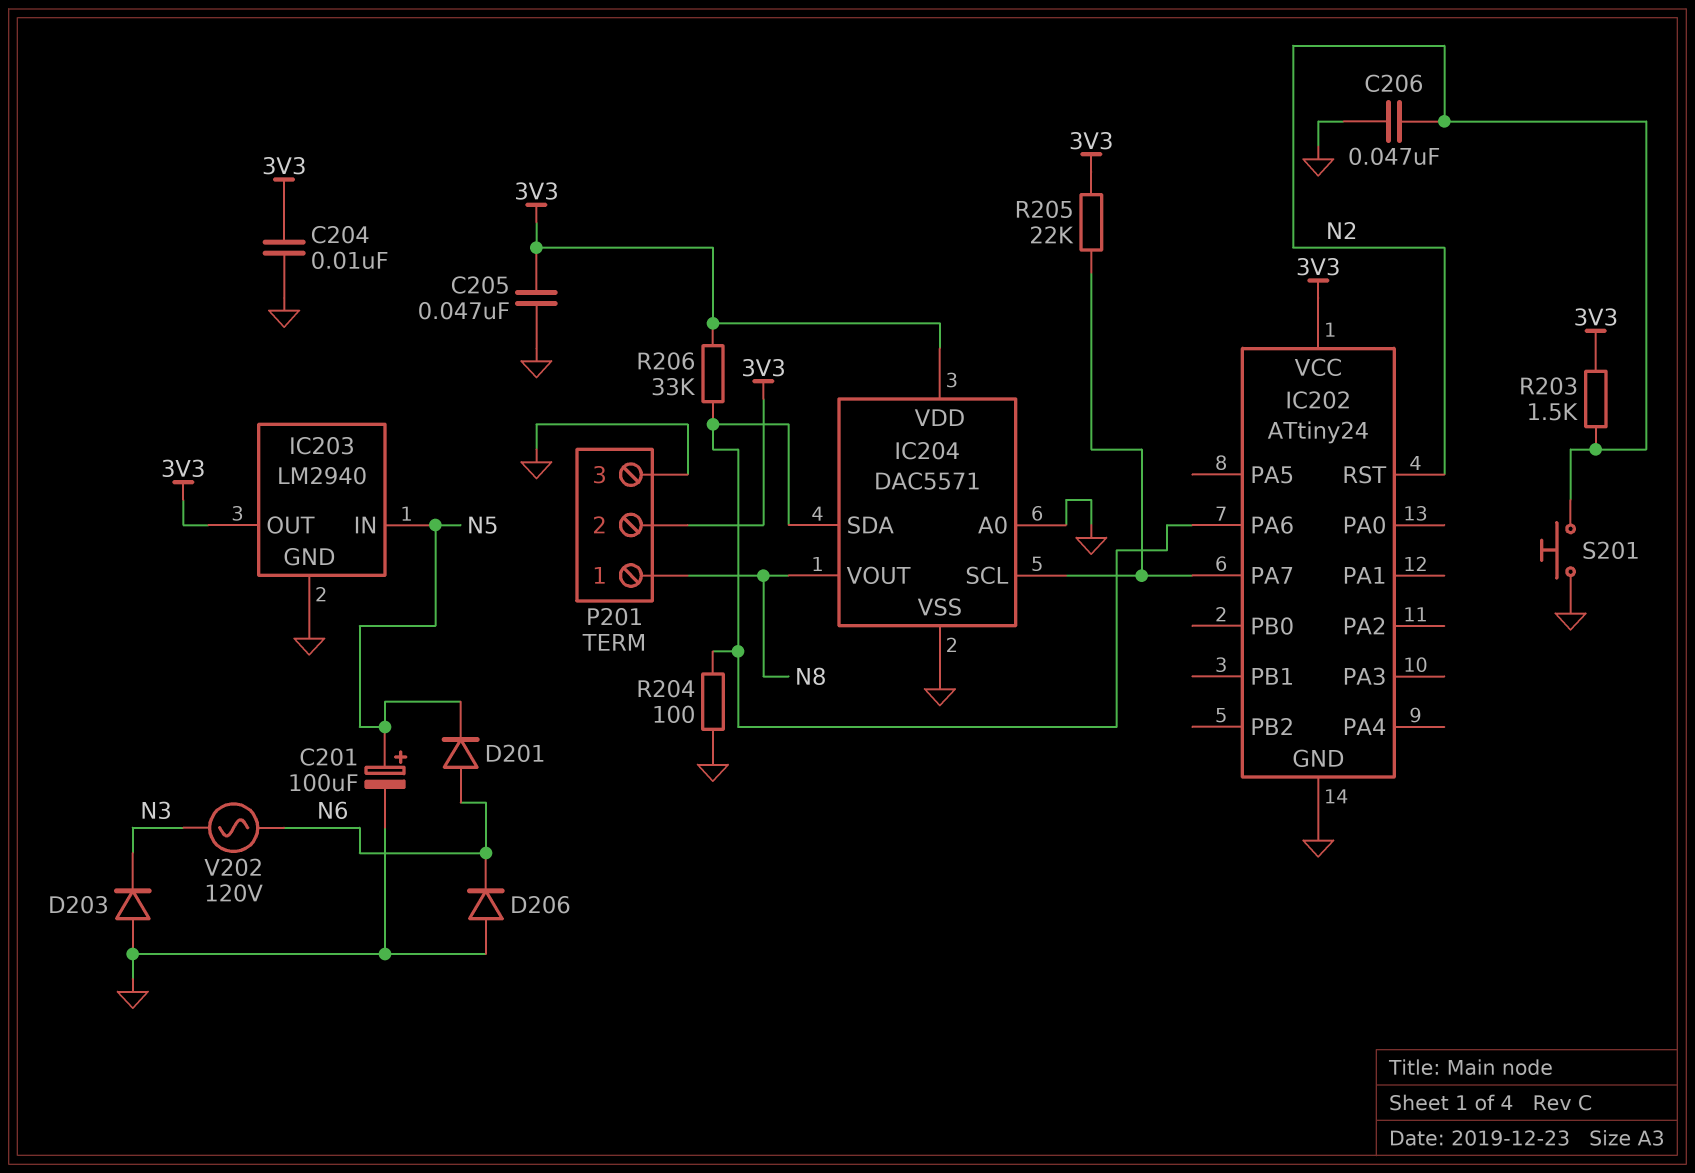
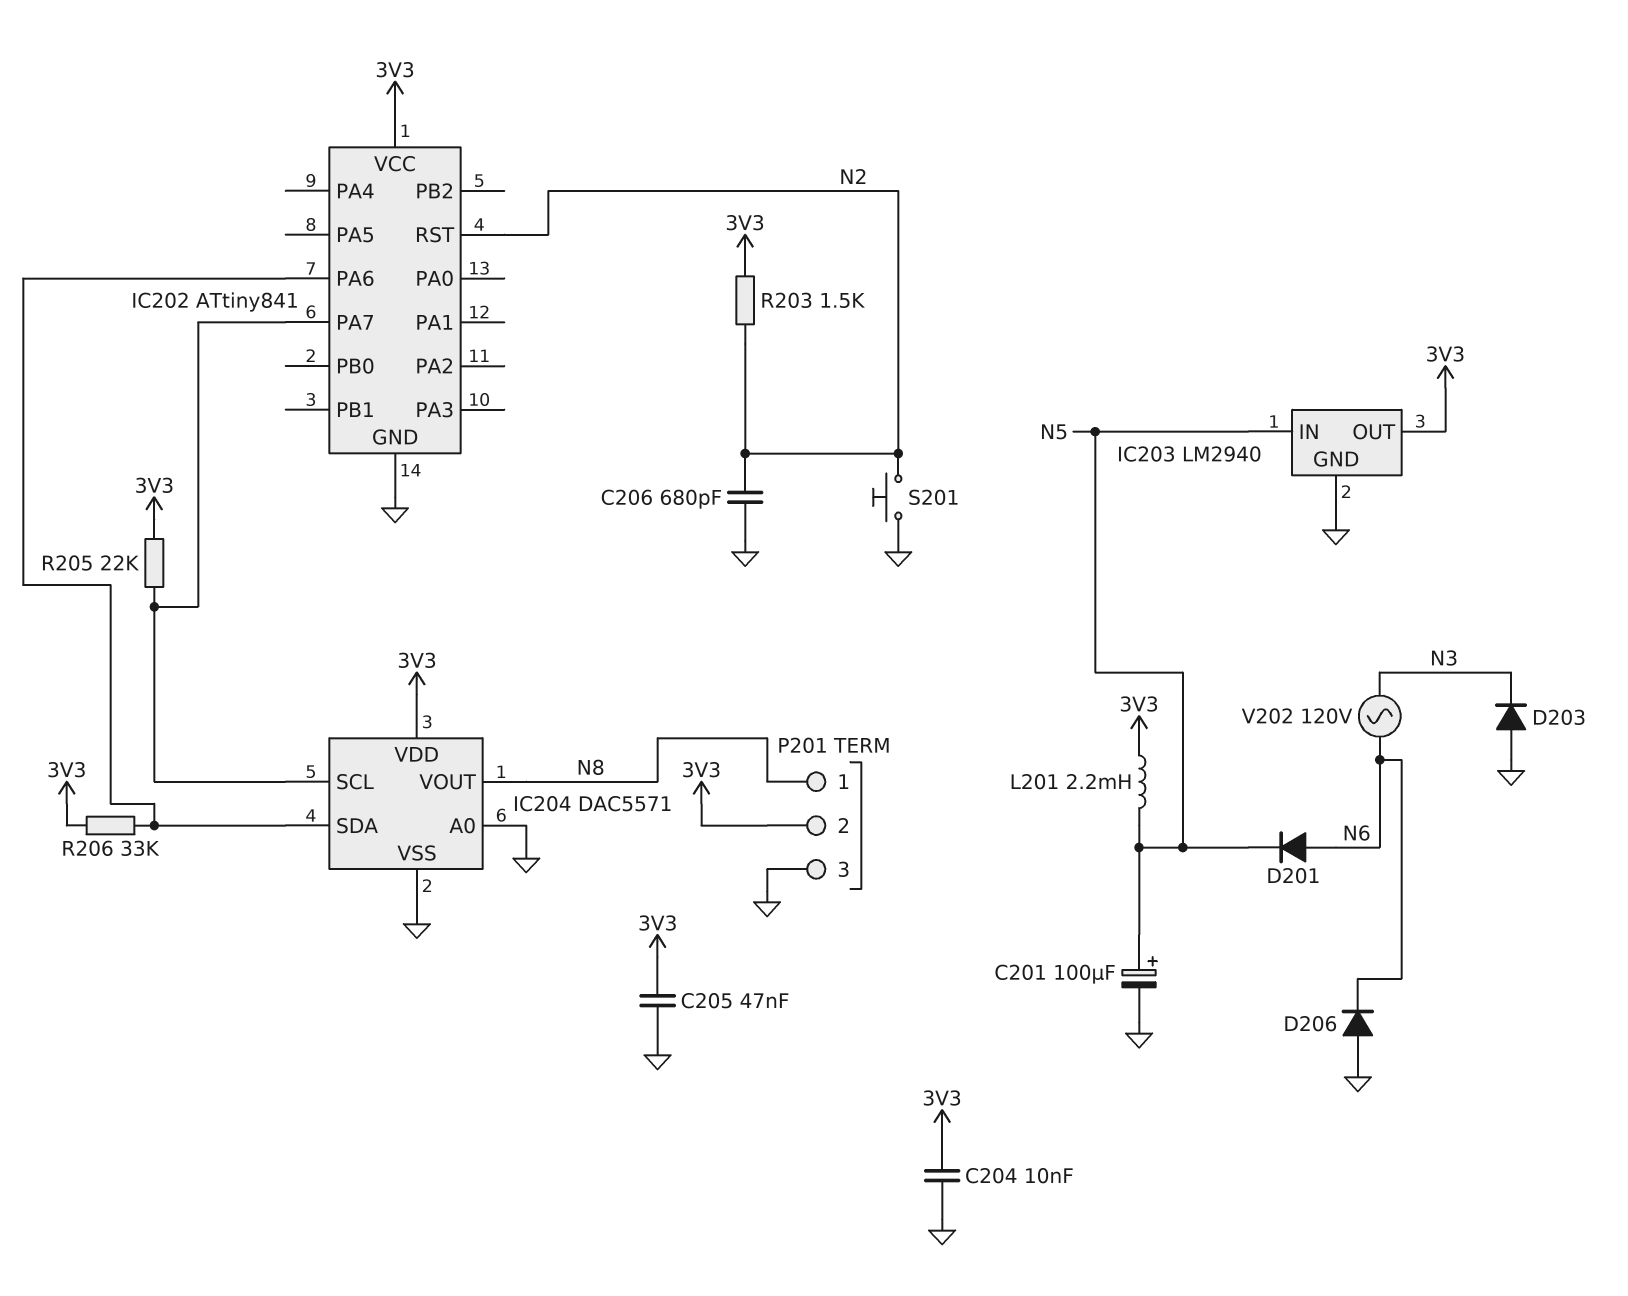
C206: 47nF (GND, N2) -> 680pF (GND, N2)
IC202: ATtiny24 -> ATtiny841
L201: none -> 2.2mH (3V3, N5)
R204: 100 (GND, IC202/PA6) -> none

